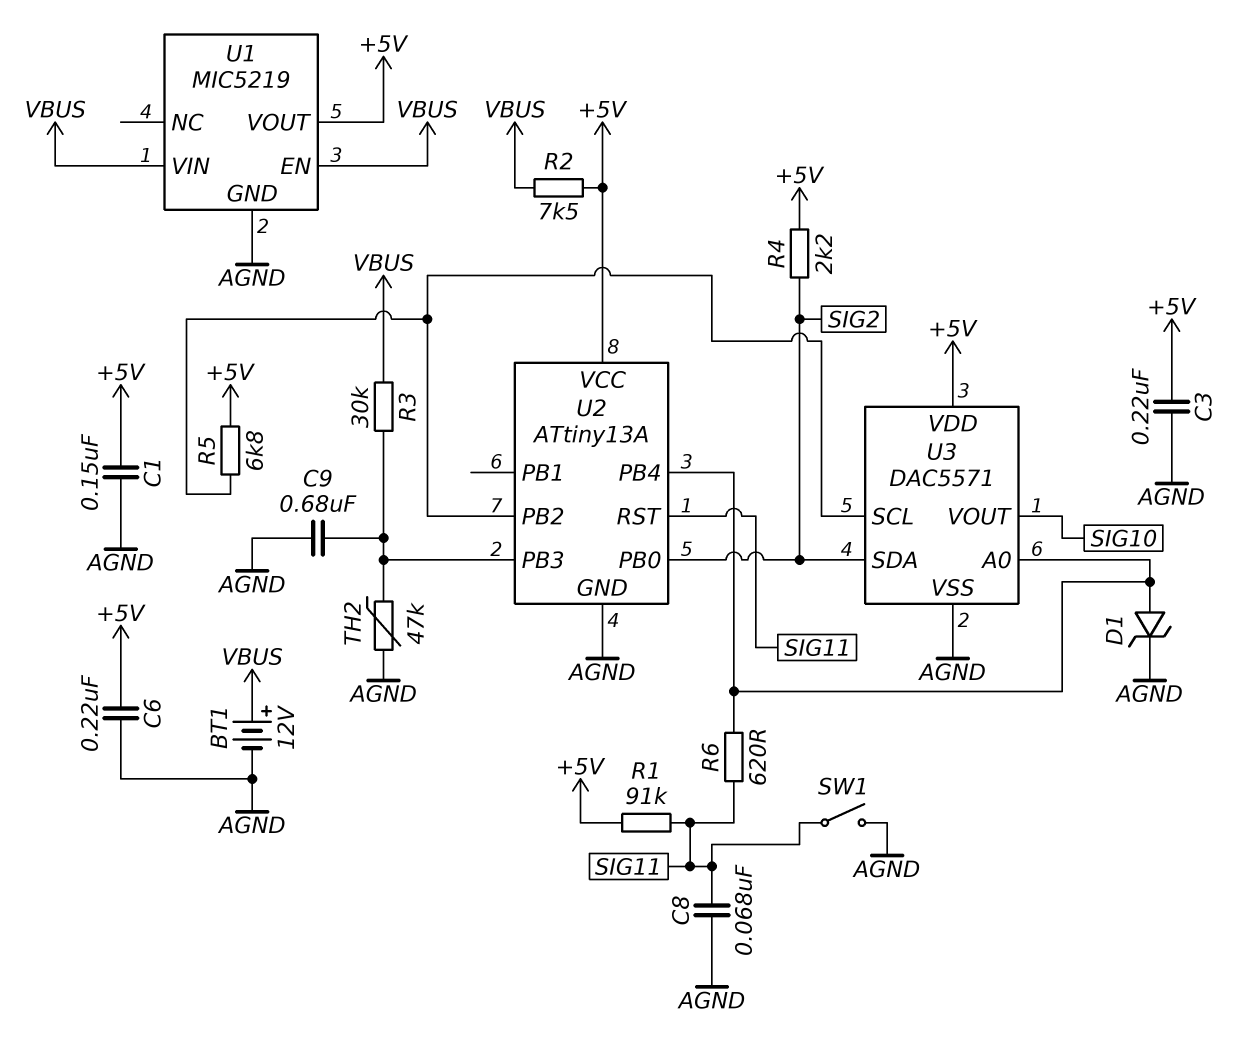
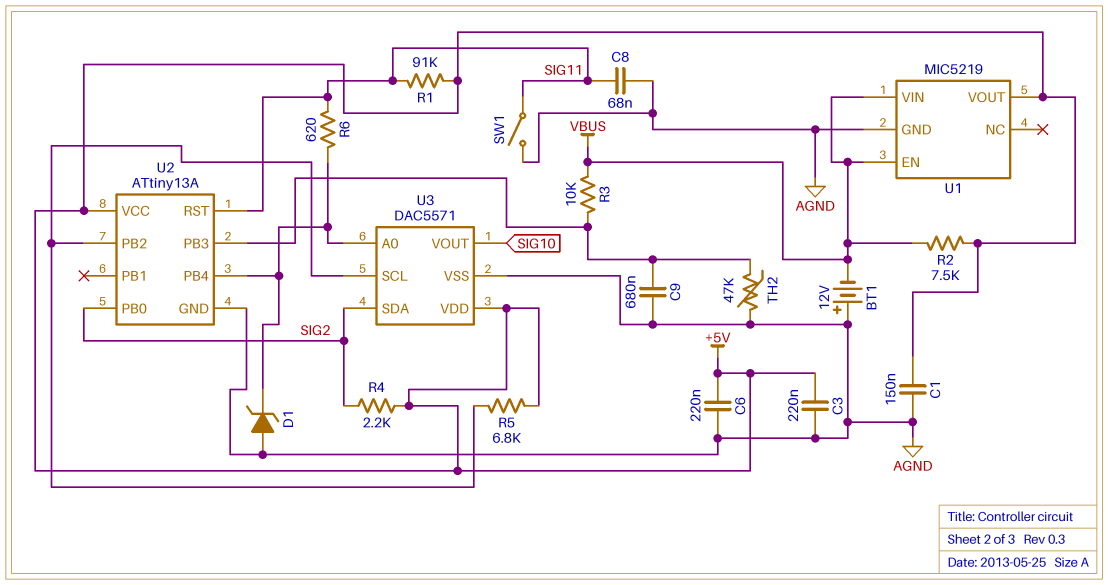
BT1: 12V (plus VBUS, minus AGND) -> 12V (plus AGND, minus VBUS)
D1: zener (A U2/PB4, K AGND) -> zener (A AGND, K U2/PB4)
R3: 30k (U2/PB3, VBUS) -> 10k (U2/PB3, VBUS)

